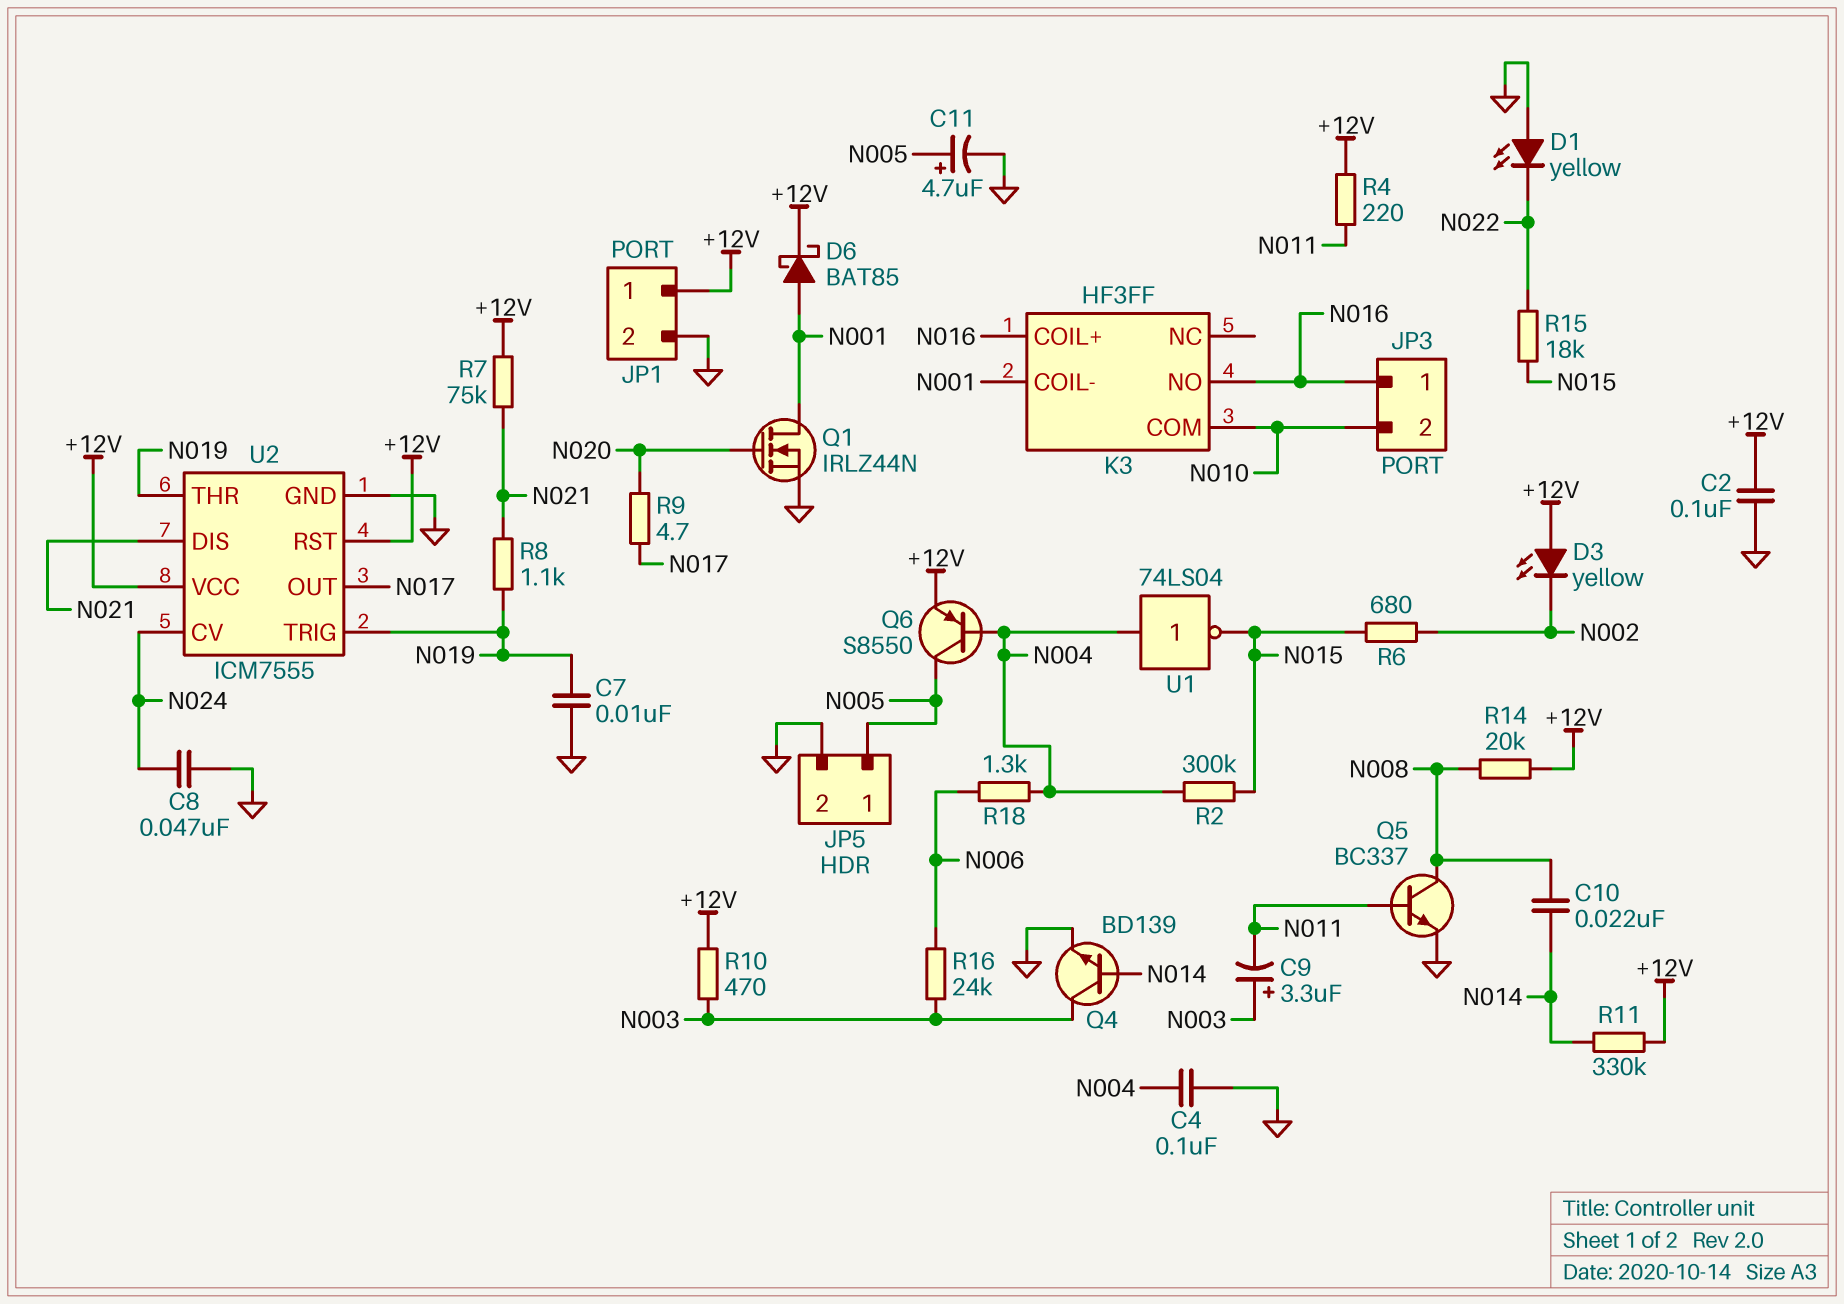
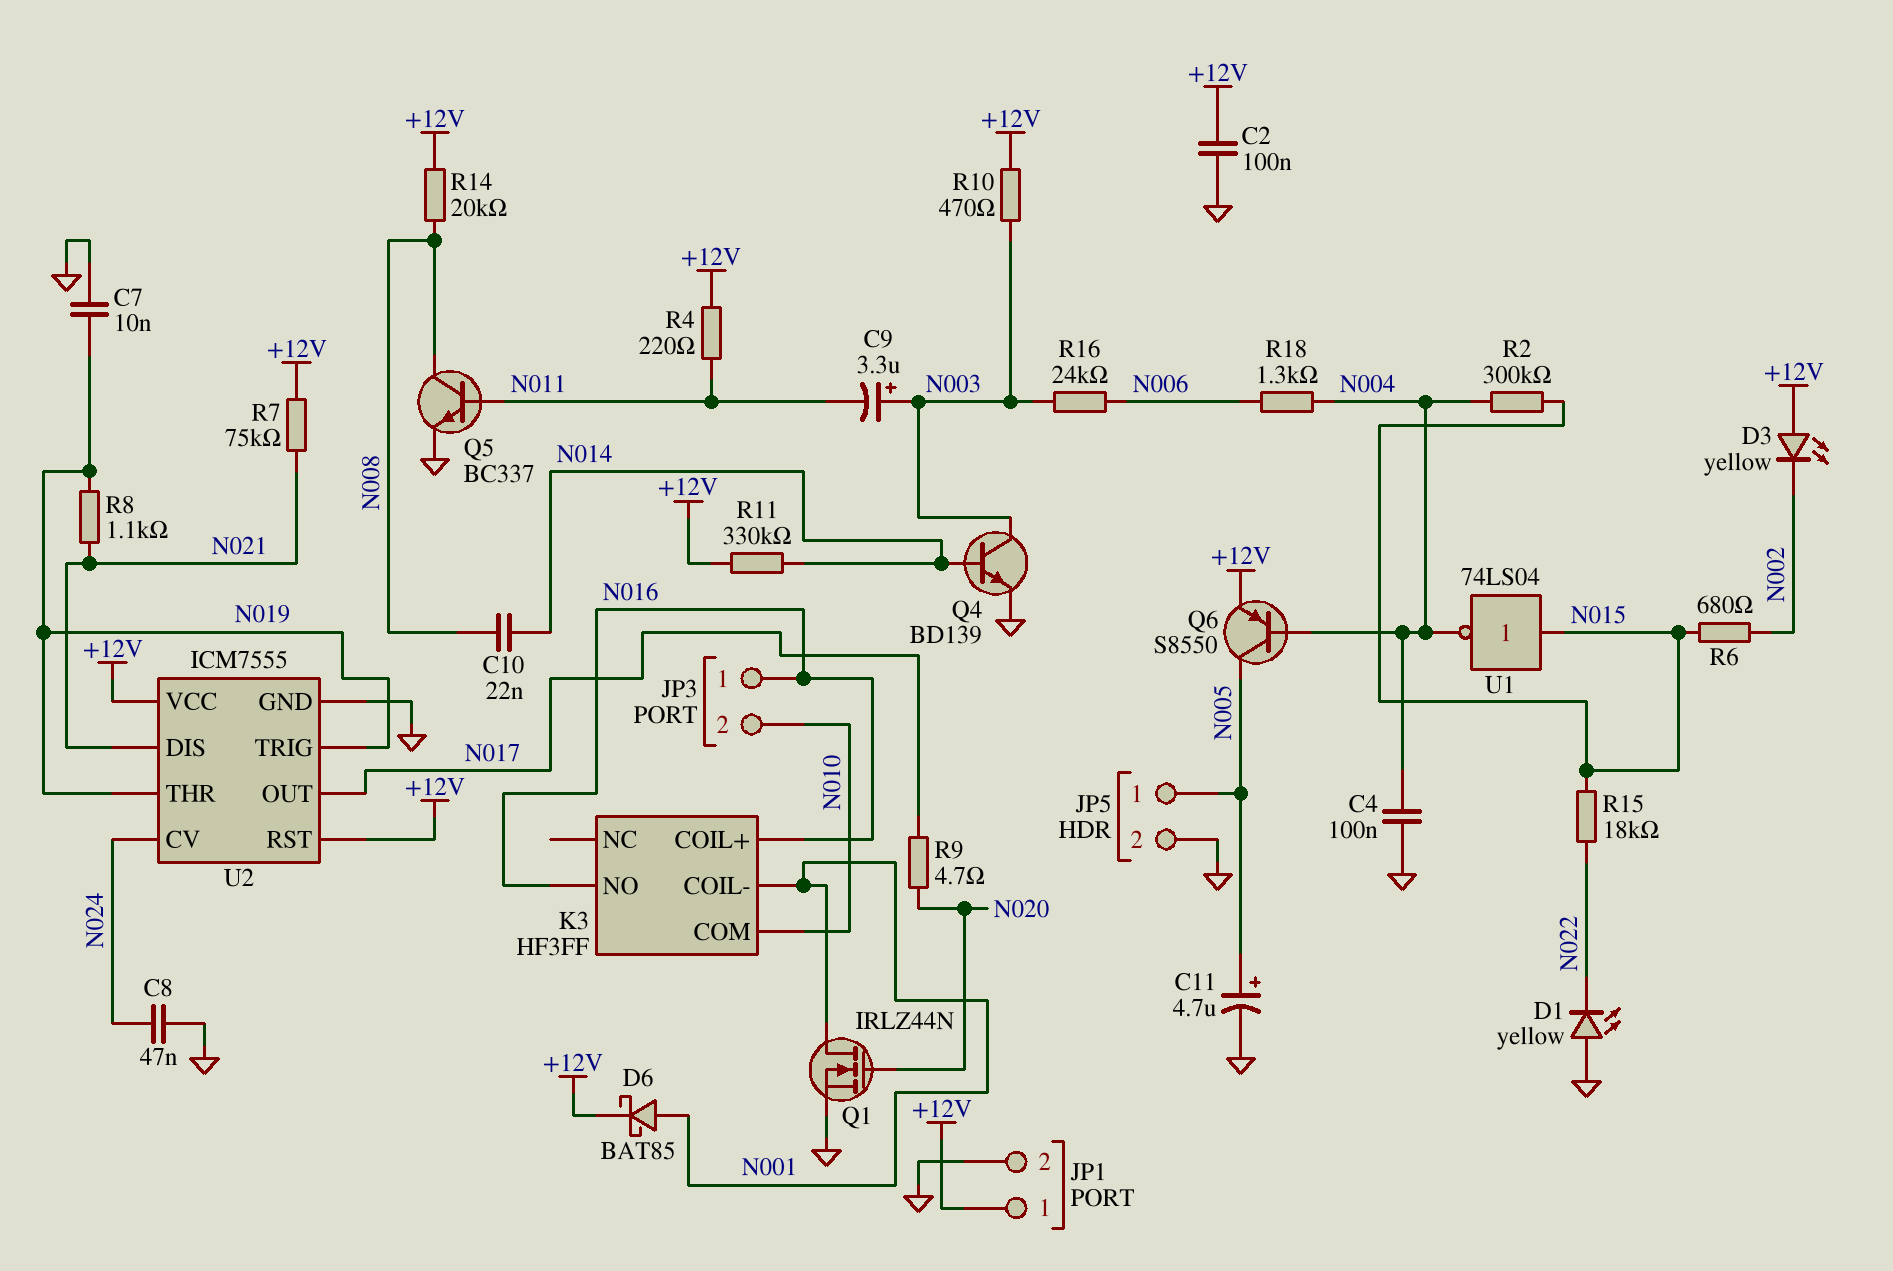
U1: NOT 74LS04 (in N004, out N015) -> NOT 74LS04 (in N015, out N004)

